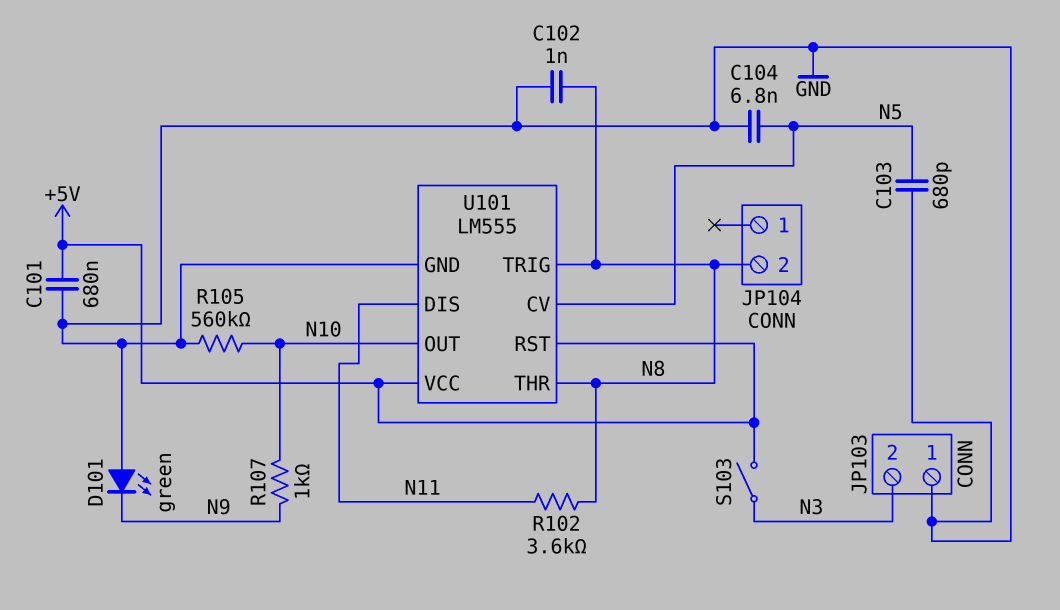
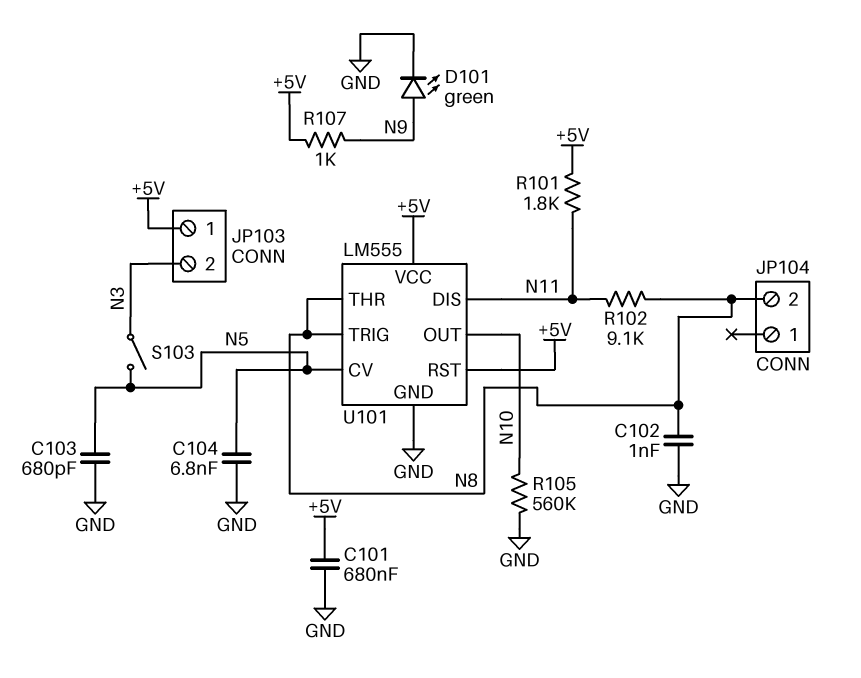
D101: LED green (A GND, K N9) -> LED green (A N9, K GND)
JP103 pin 1: GND -> +5V
R101: none -> 1.8k (+5V, N11)
R102: 3.6k (N8, N11) -> 9.1k (N8, N11)
R107: 1k (N9, N10) -> 1k (+5V, N9)
S103: switch (+5V, N3) -> switch (N3, N5)

